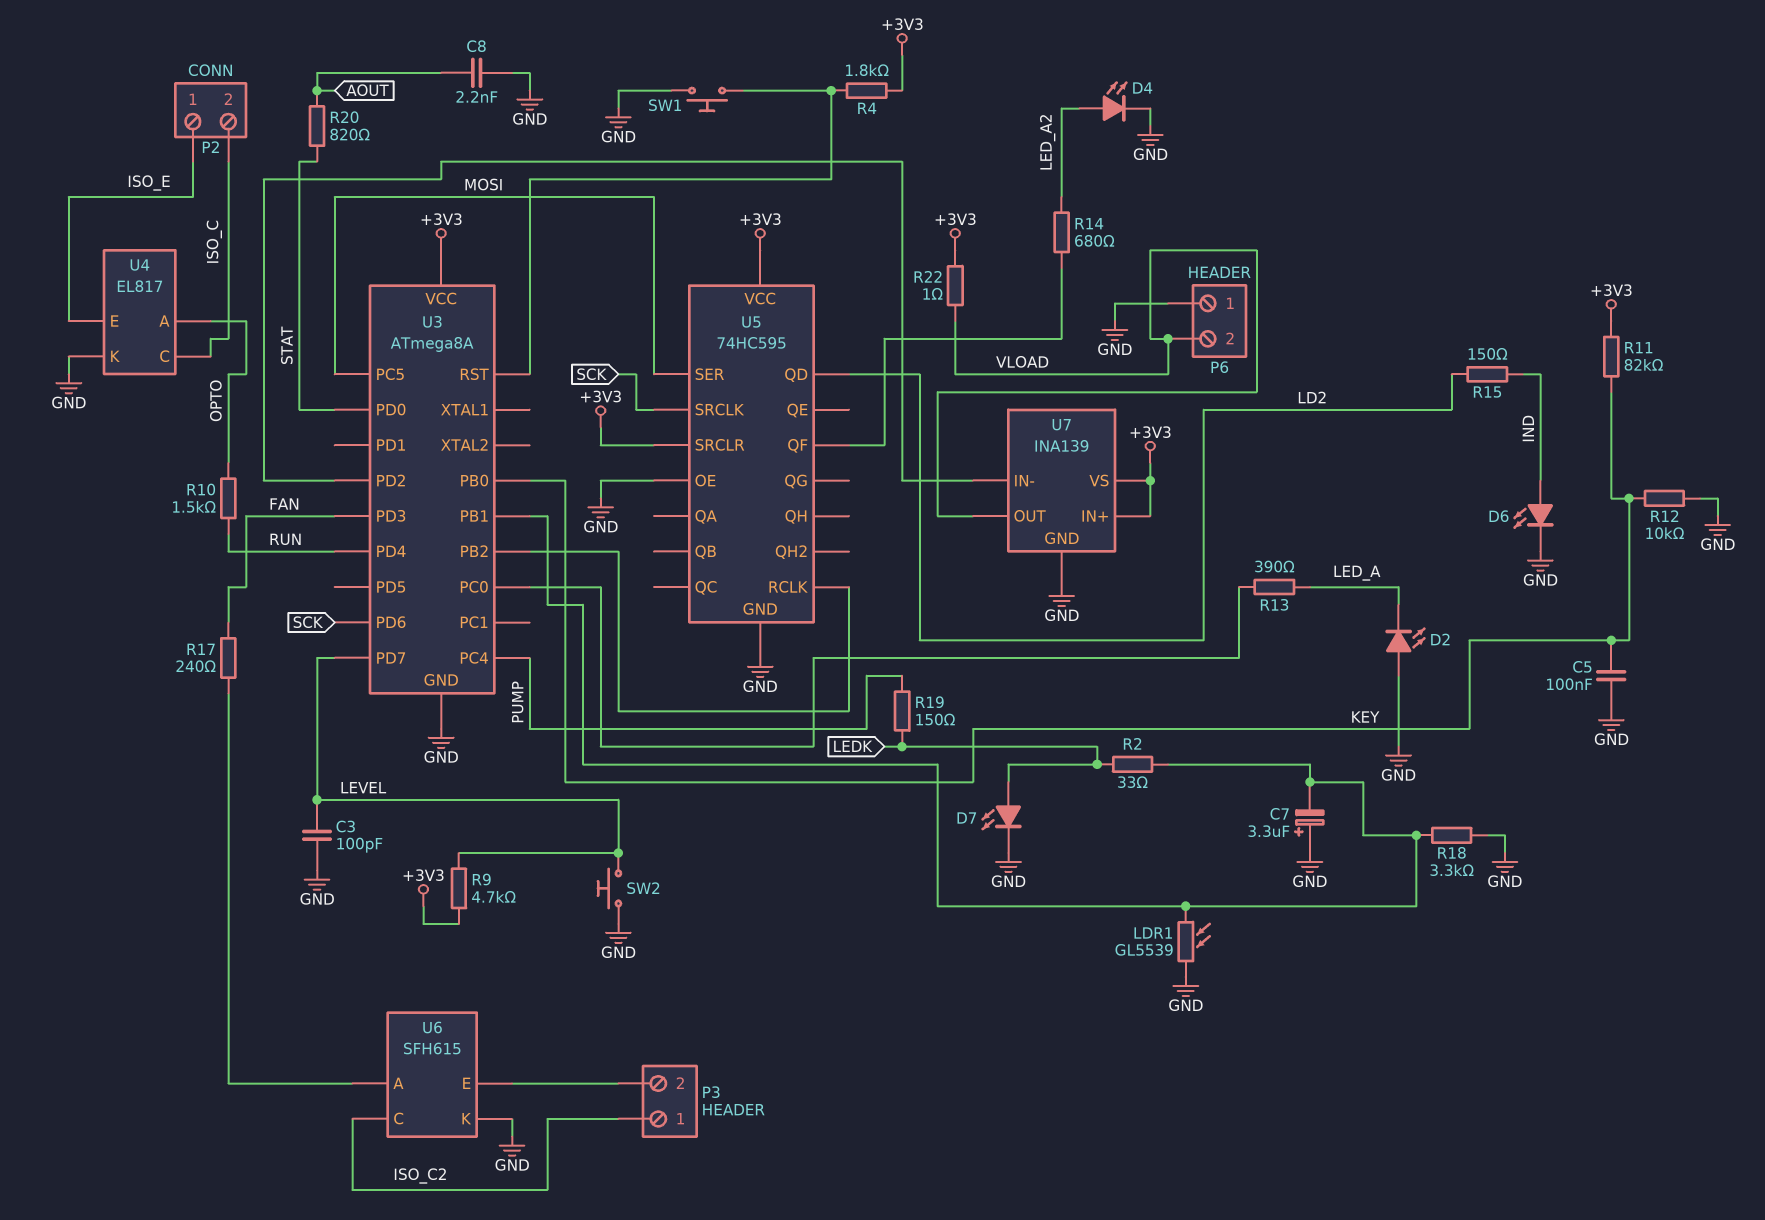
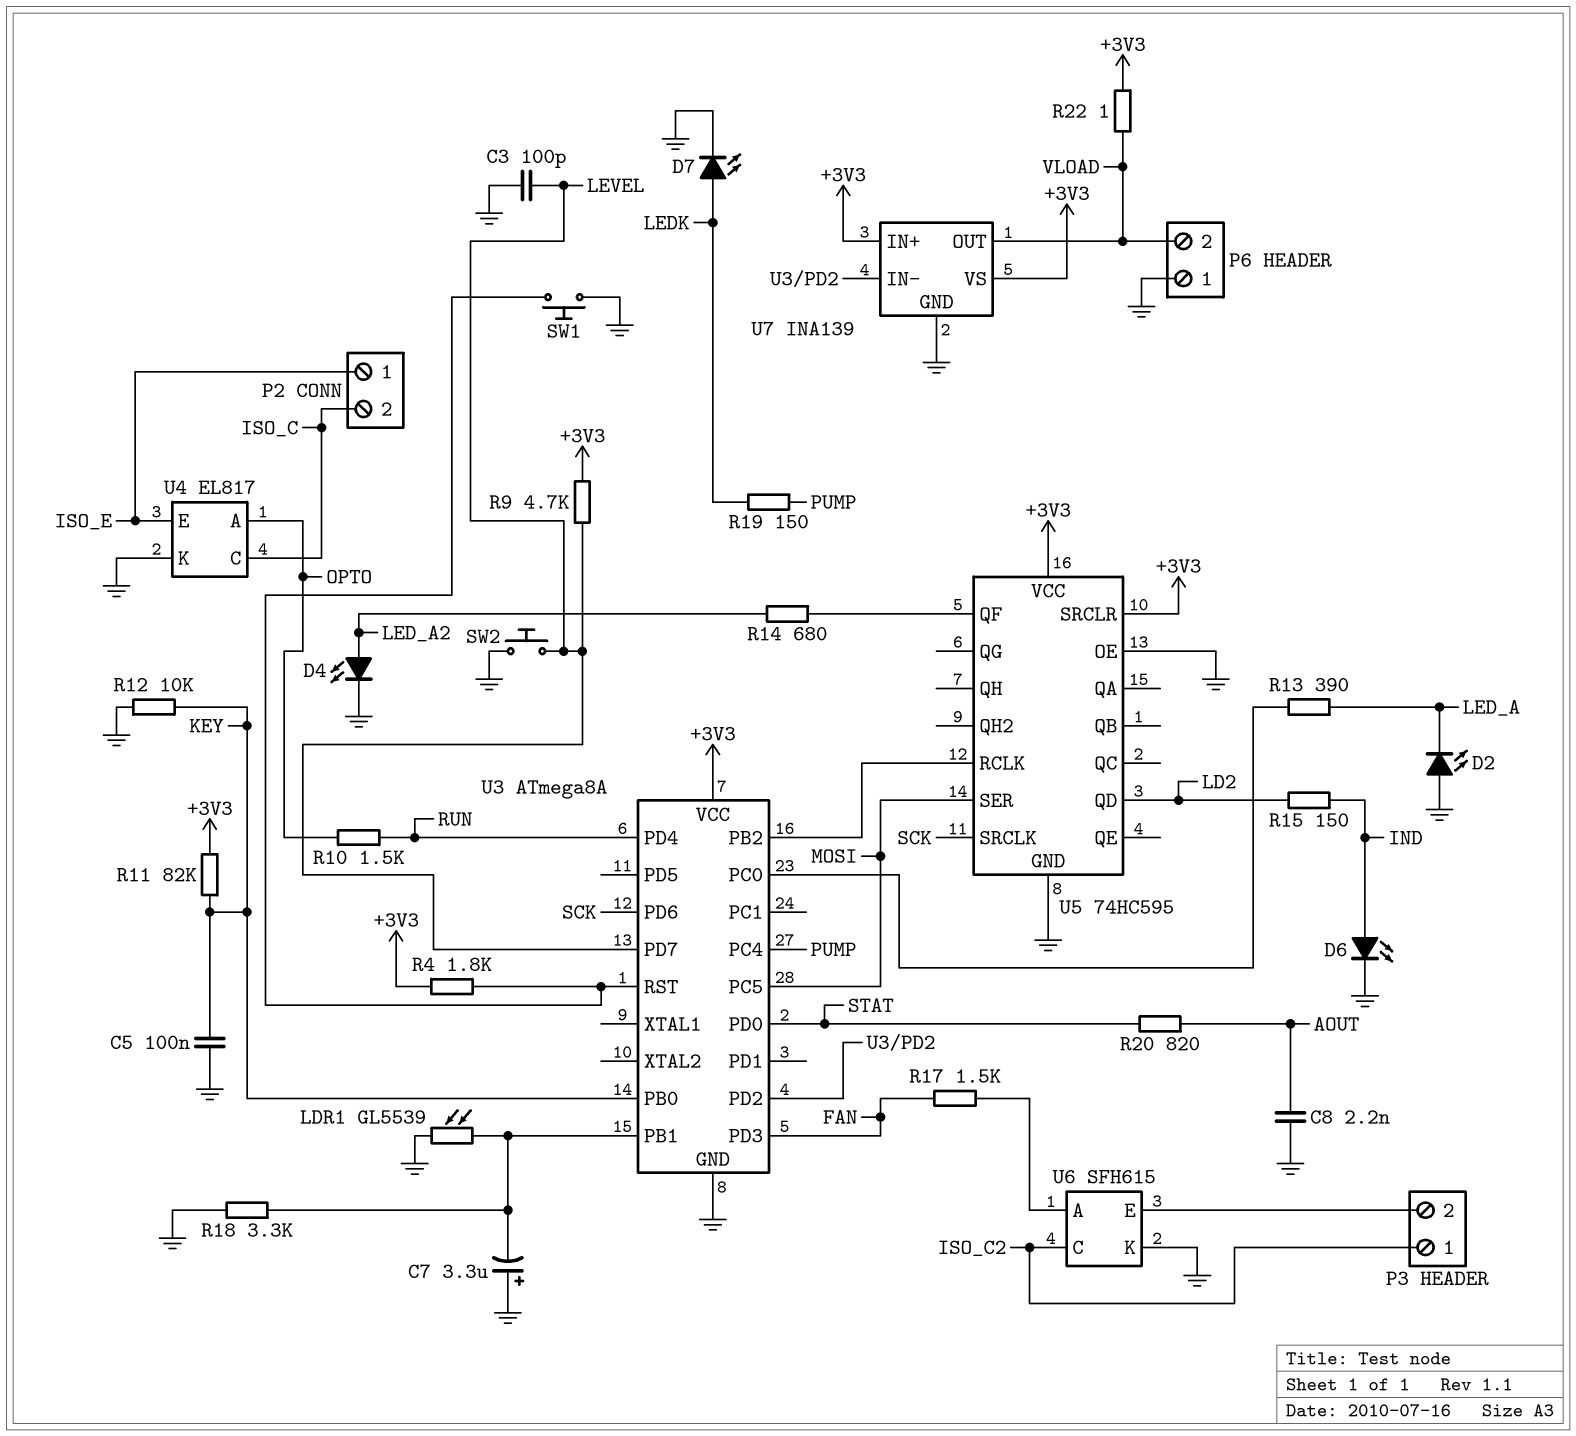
R2: 33 (LEDK, U3/PB1) -> none
R17: 240 (FAN, U6/A) -> 1.5k (FAN, U6/A)

